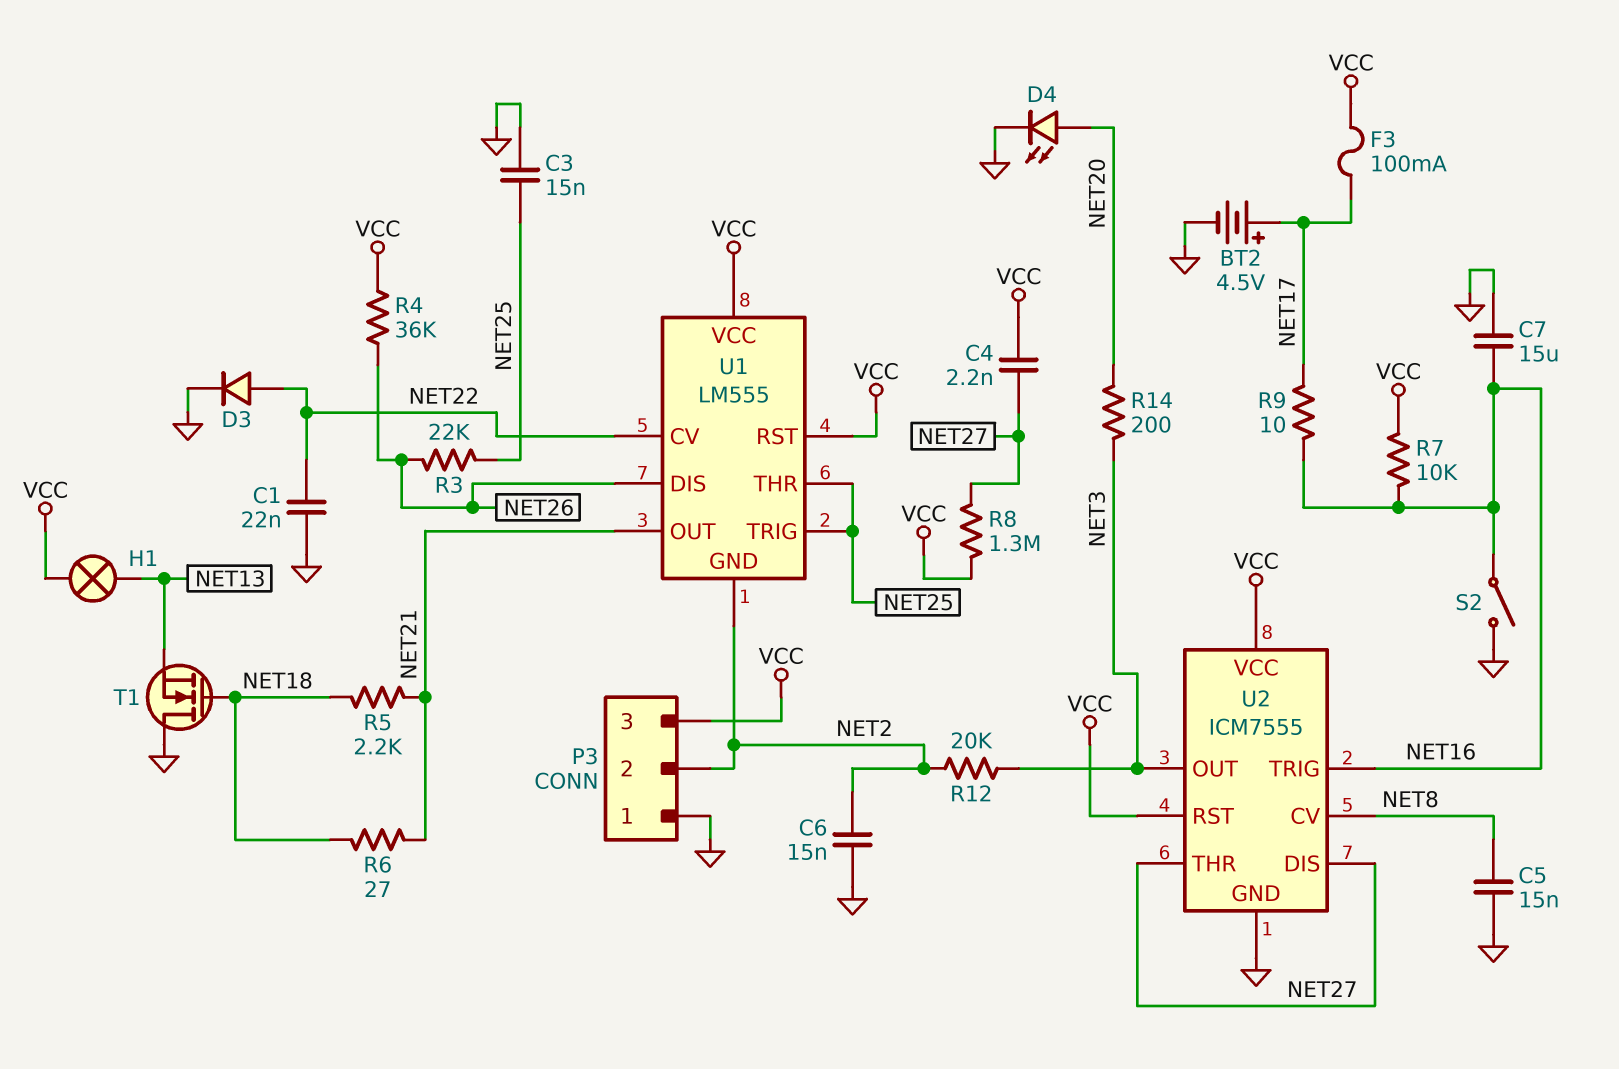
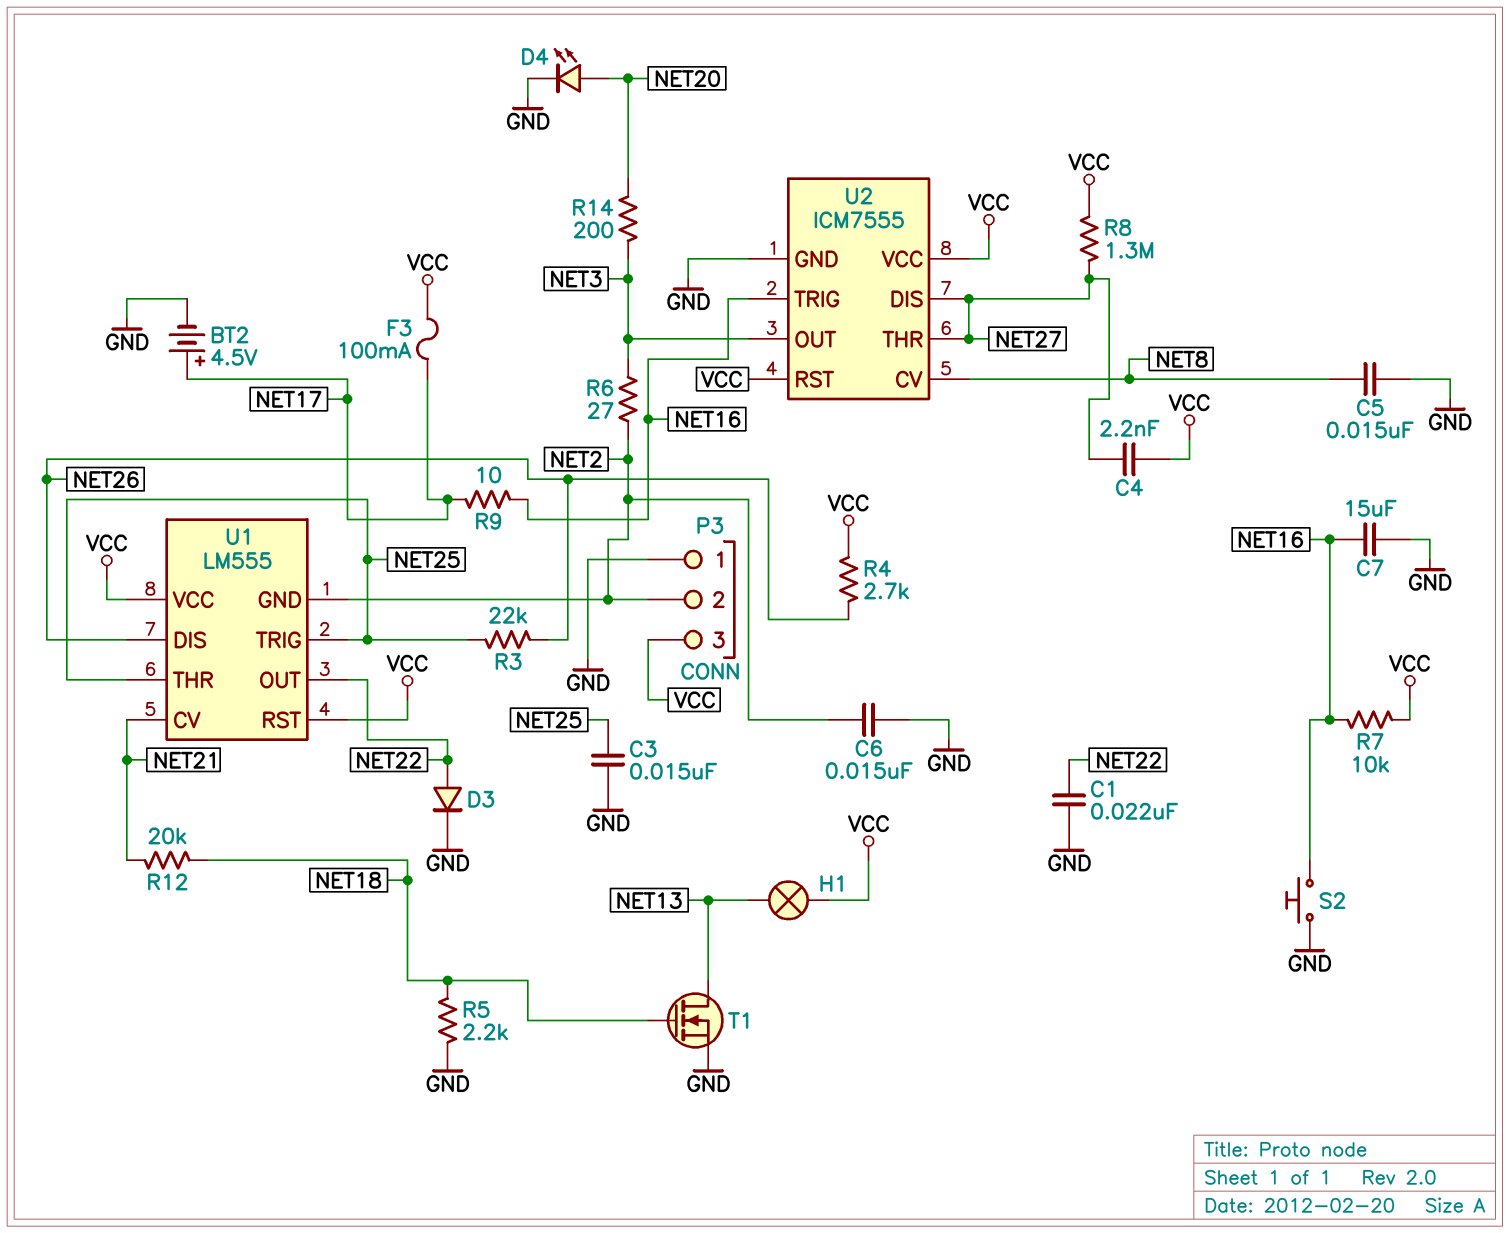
R4: 36k (NET26, VCC) -> 2.7k (NET26, VCC)
R5: 2.2k (NET18, NET21) -> 2.2k (GND, NET18)
R6: 27 (NET18, NET21) -> 27 (NET2, NET3)
R12: 20k (NET2, NET3) -> 20k (NET18, NET21)
S2: switch (GND, NET16) -> button (GND, NET16)
T1: NMOS (G NET18, D GND, S NET13) -> NMOS (G NET18, D NET13, S GND)
U1 pin CV: NET22 -> NET21
U1 pin OUT: NET21 -> NET22

